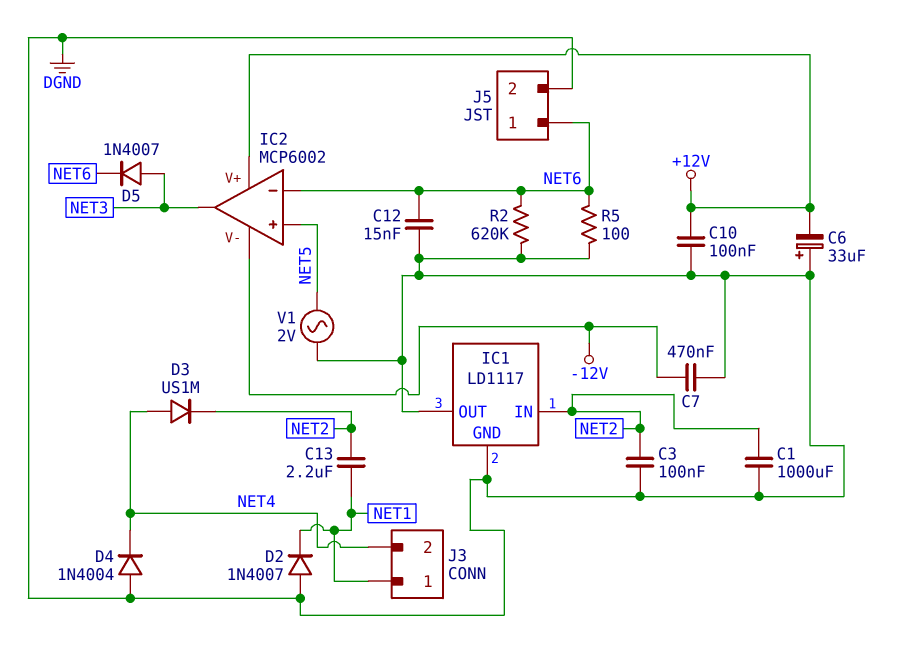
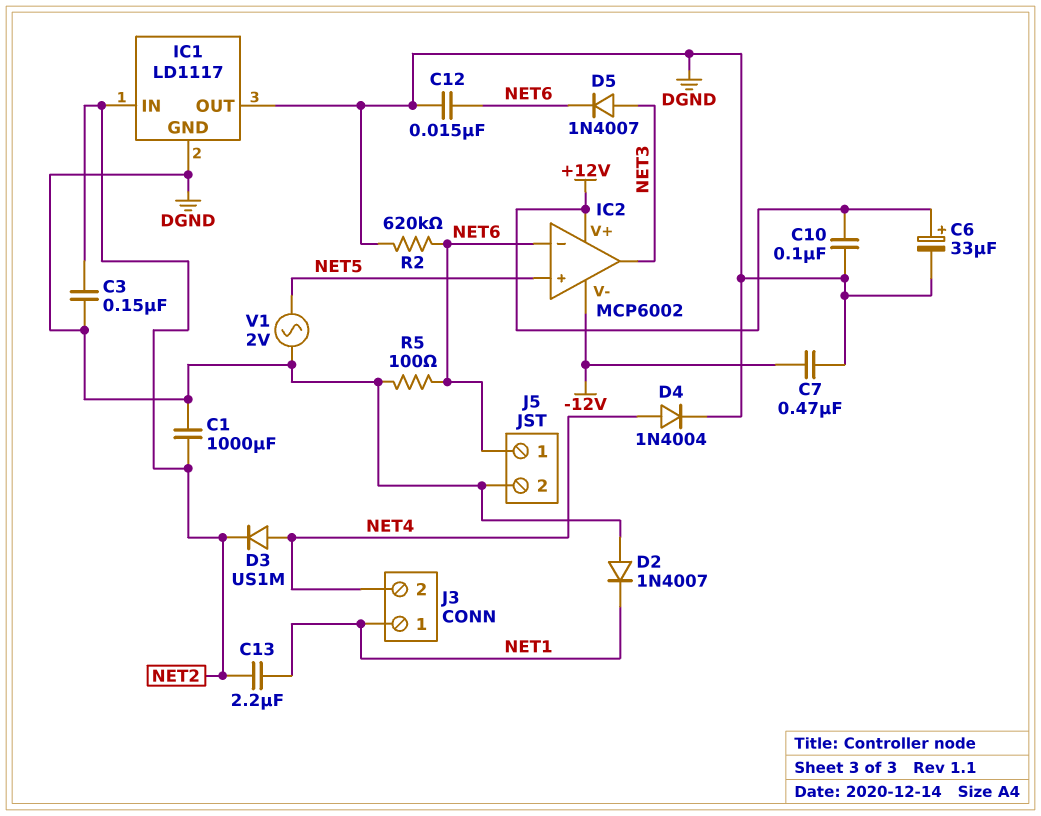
C3: 100nF (DGND, NET2) -> 150nF (DGND, NET2)
C6: 33uF (plus DGND, minus +12V) -> 33uF (plus +12V, minus DGND)
D4: diode 1N4004 (A DGND, K NET4) -> diode 1N4004 (A NET4, K DGND)

